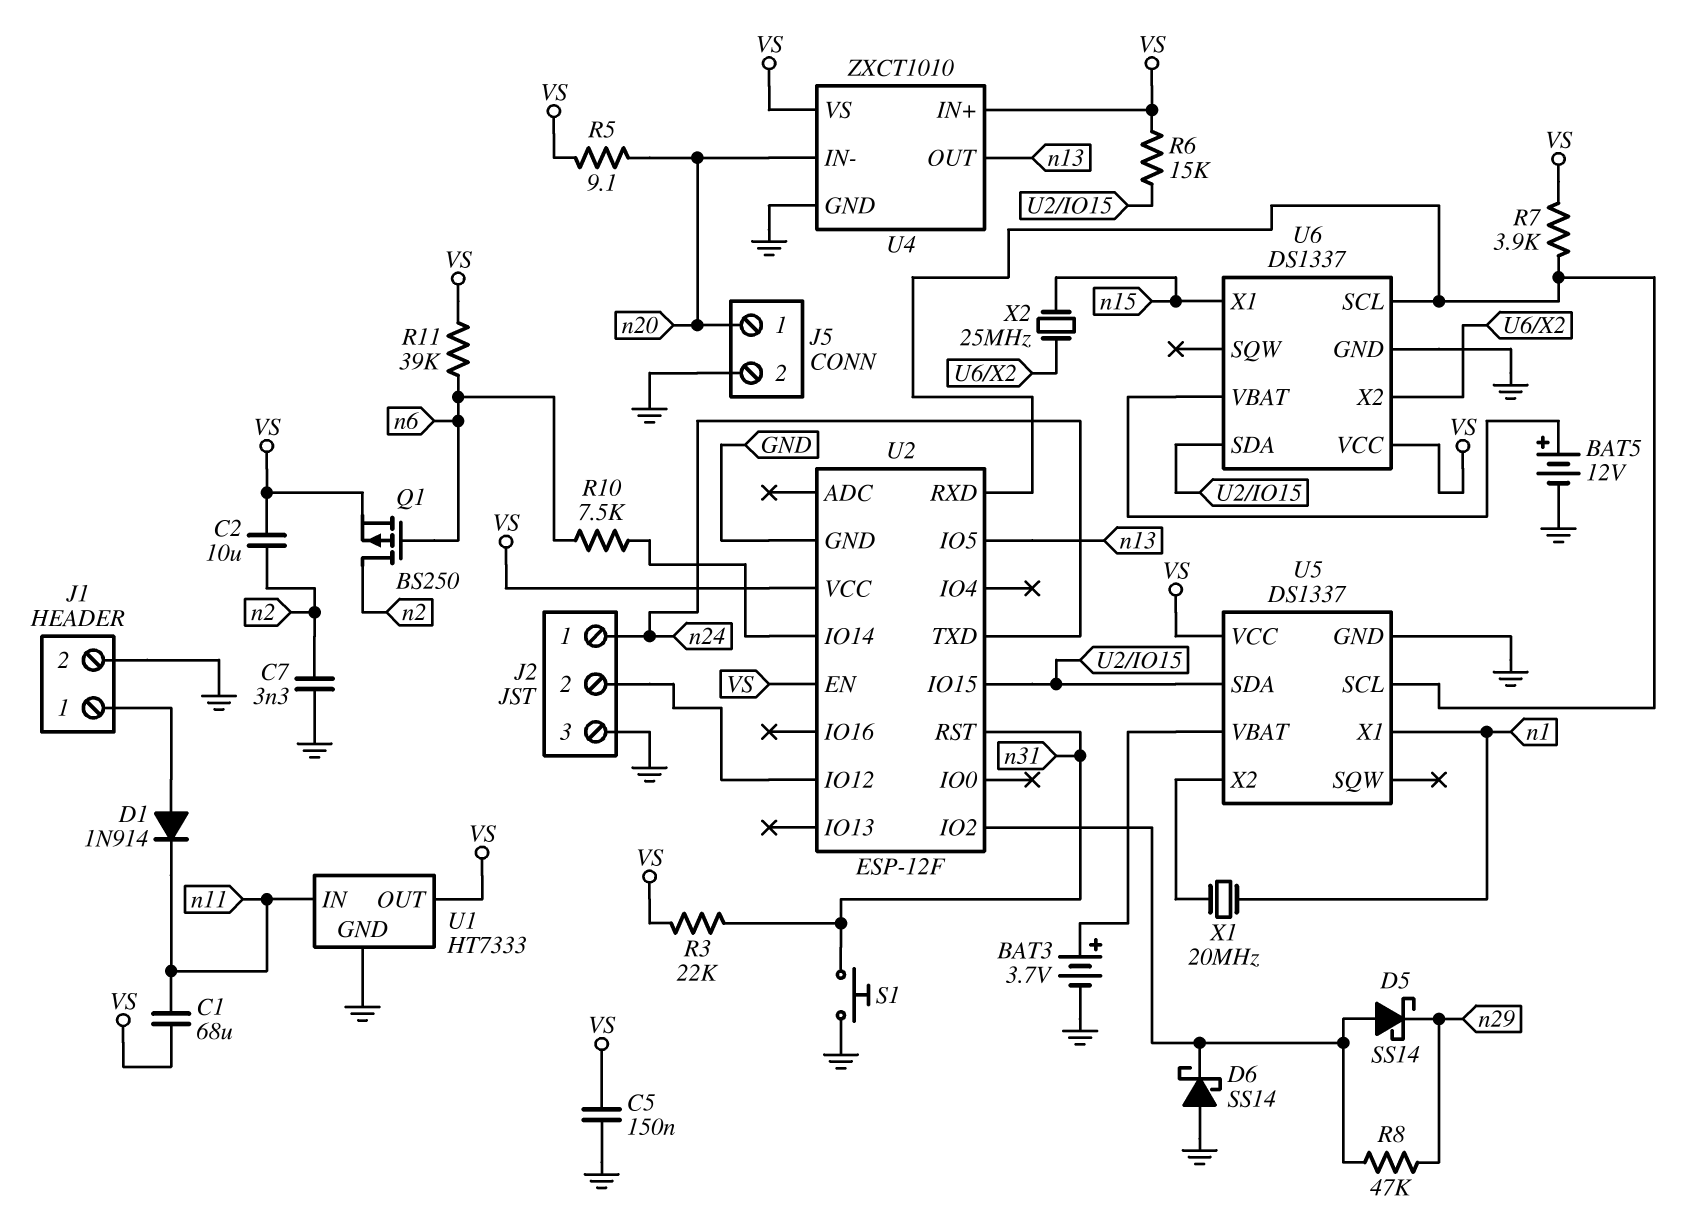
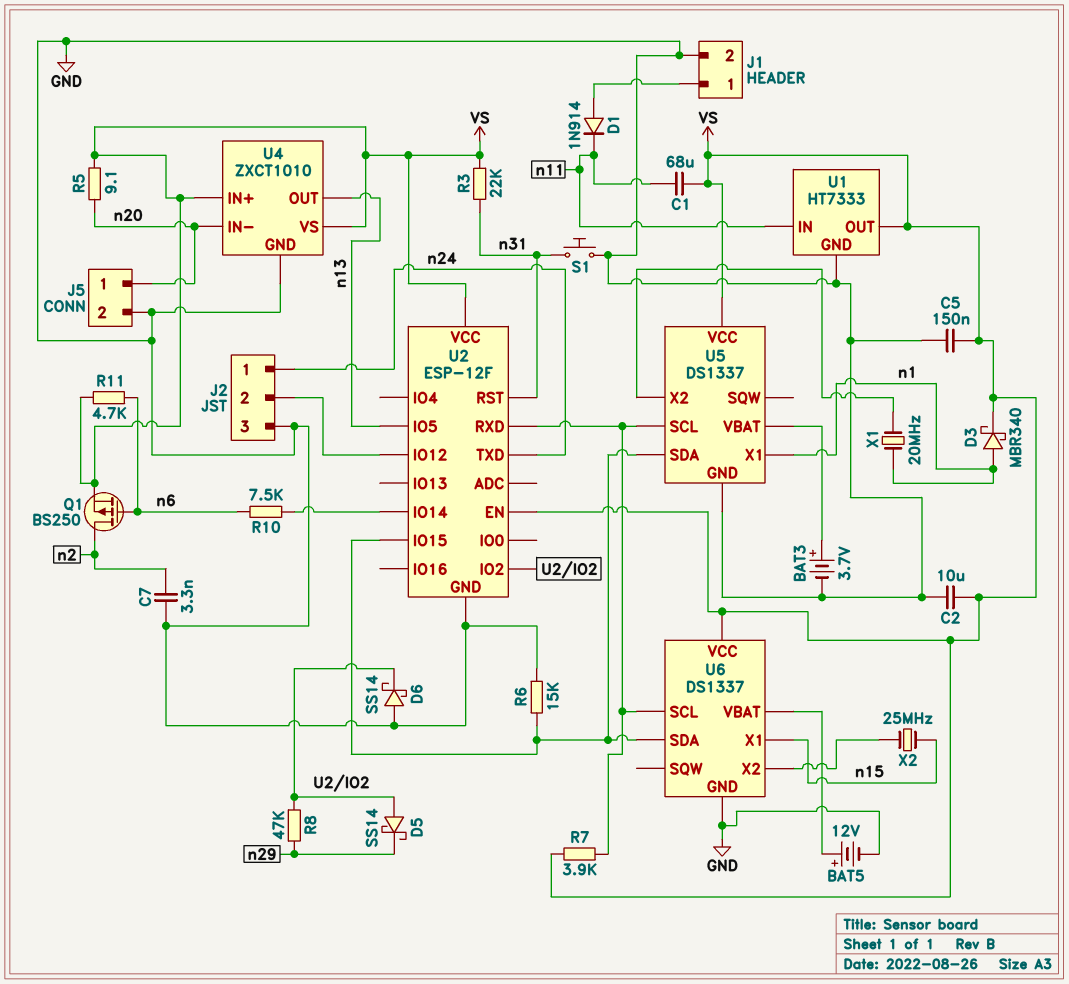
C2: 10uF (VS, n2) -> 10uF (GND, VS)
D3: none -> schottky MBR340 (A n1, K VS)
R6: 15k (U2/IO15, VS) -> 15k (GND, U2/IO15)
R11: 39k (VS, n6) -> 4.7k (VS, n6)

